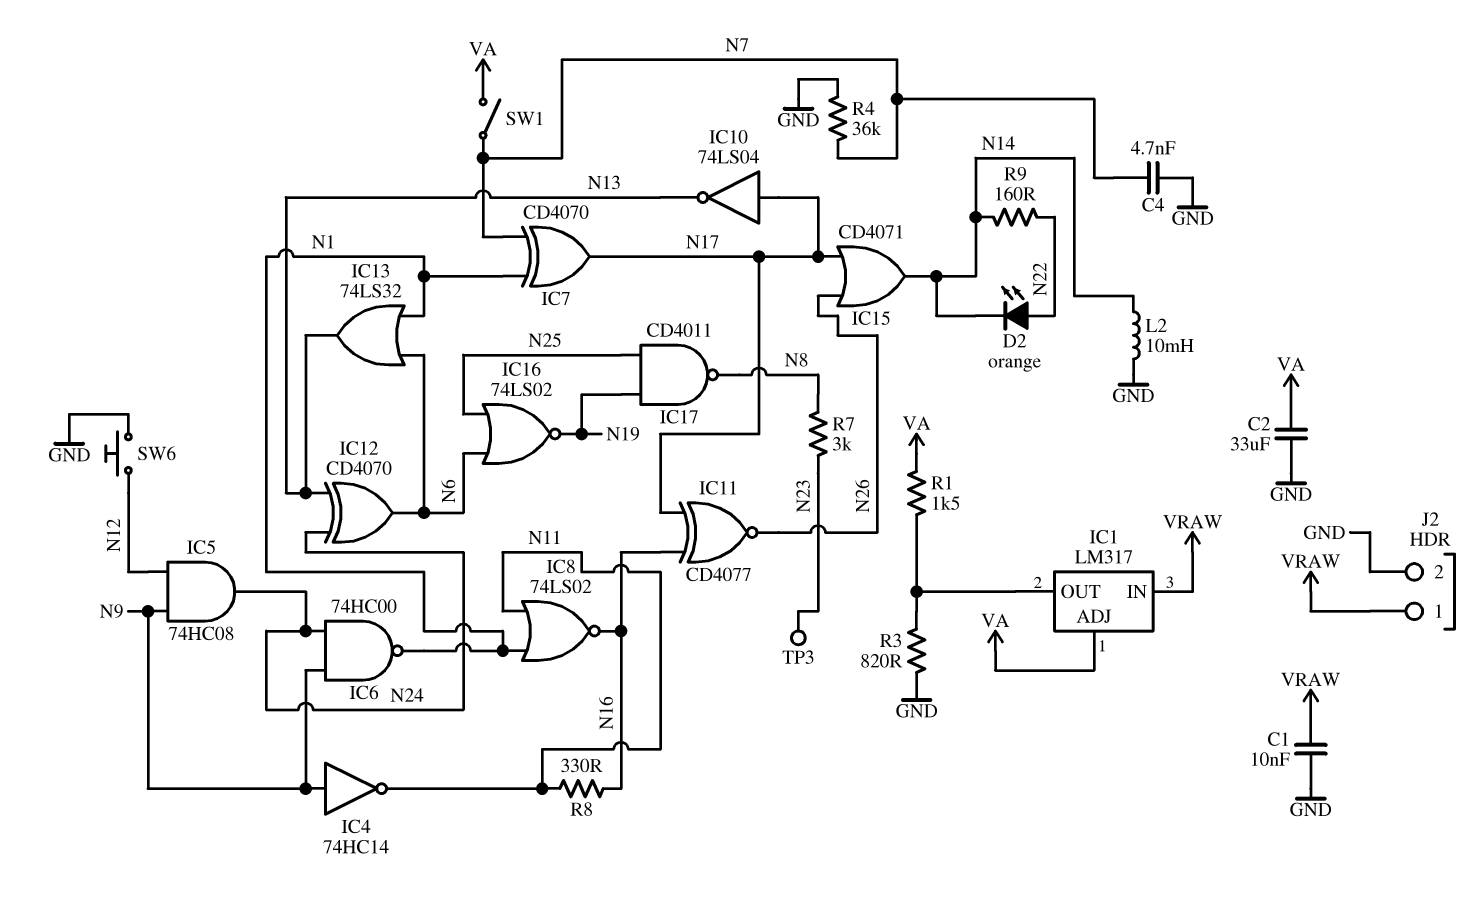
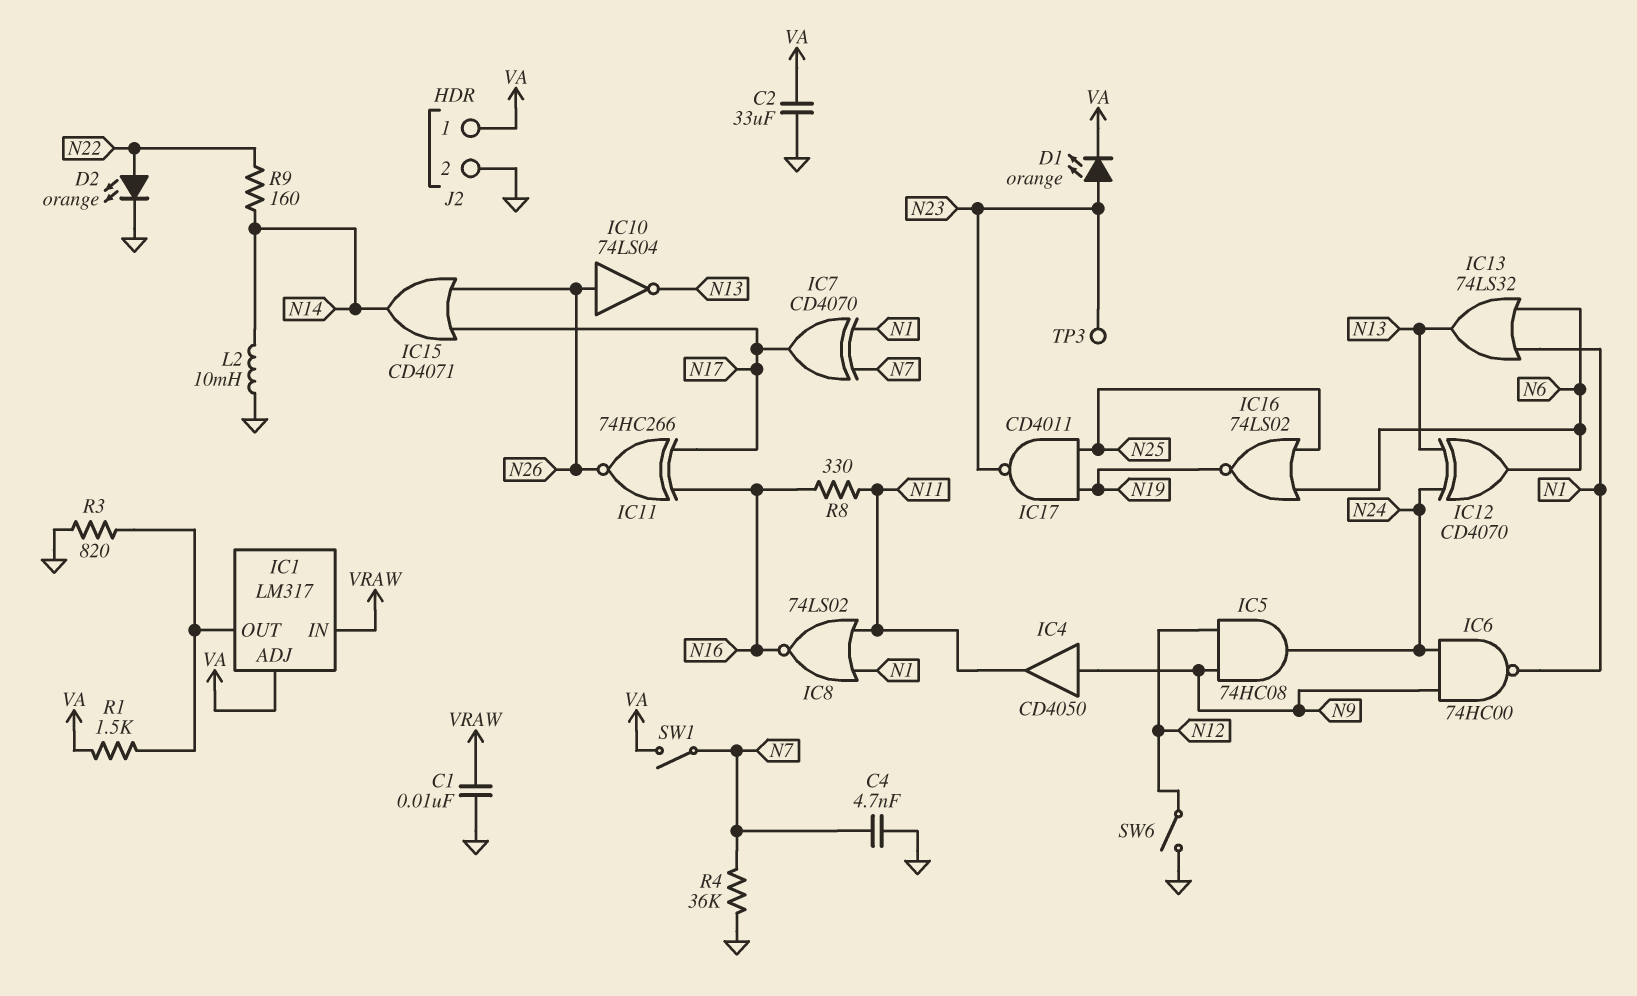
D1: none -> LED orange (A N23, K VA)
D2: LED orange (A N22, K N14) -> LED orange (A N22, K GND)
IC4: NOT 74HC14 (in N9, out N11) -> buffer CD4050 (in N9, out N11)
IC10: NOT 74LS04 (in N17, out N13) -> NOT 74LS04 (in N26, out N13)
IC11: XNOR CD4077 (in N16, in N17, out N26) -> XNOR 74HC266 (in N16, in N17, out N26)
IC17: NAND CD4011 (in N19, in N25, out N8) -> NAND CD4011 (in N19, in N25, out N23)
J2 pin 1: VRAW -> VA
R7: 3k (N8, N23) -> none
SW6: button (GND, N12) -> switch (GND, N12)

